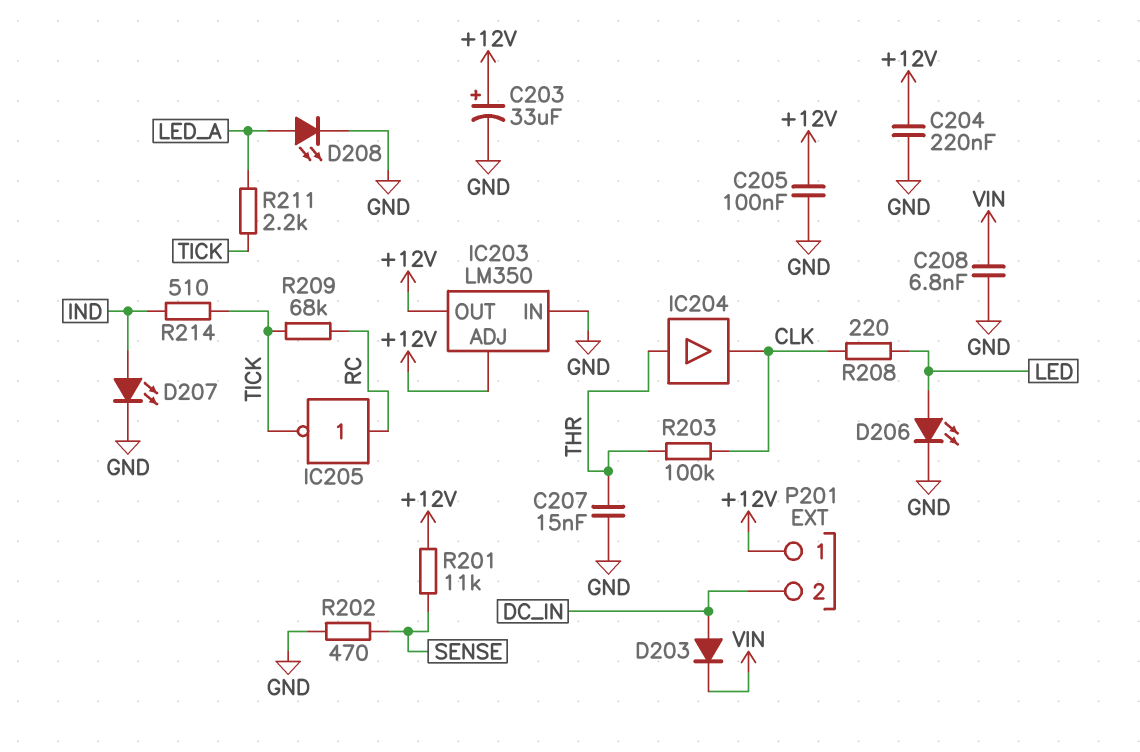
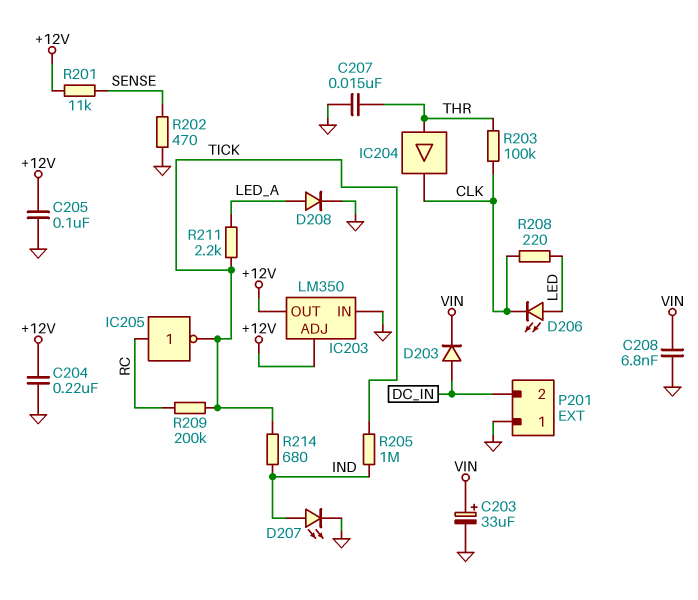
C203: 33uF (plus +12V, minus GND) -> 33uF (plus VIN, minus GND)
D206: LED (A LED, K GND) -> LED (A LED, K CLK)
D208: LED (A LED_A, K GND) -> diode (A LED_A, K GND)
P201 pin 1: +12V -> GND
R205: none -> 1M (IND, TICK)
R209: 68k (RC, TICK) -> 200k (RC, TICK)
R214: 510 (IND, TICK) -> 680 (IND, TICK)

